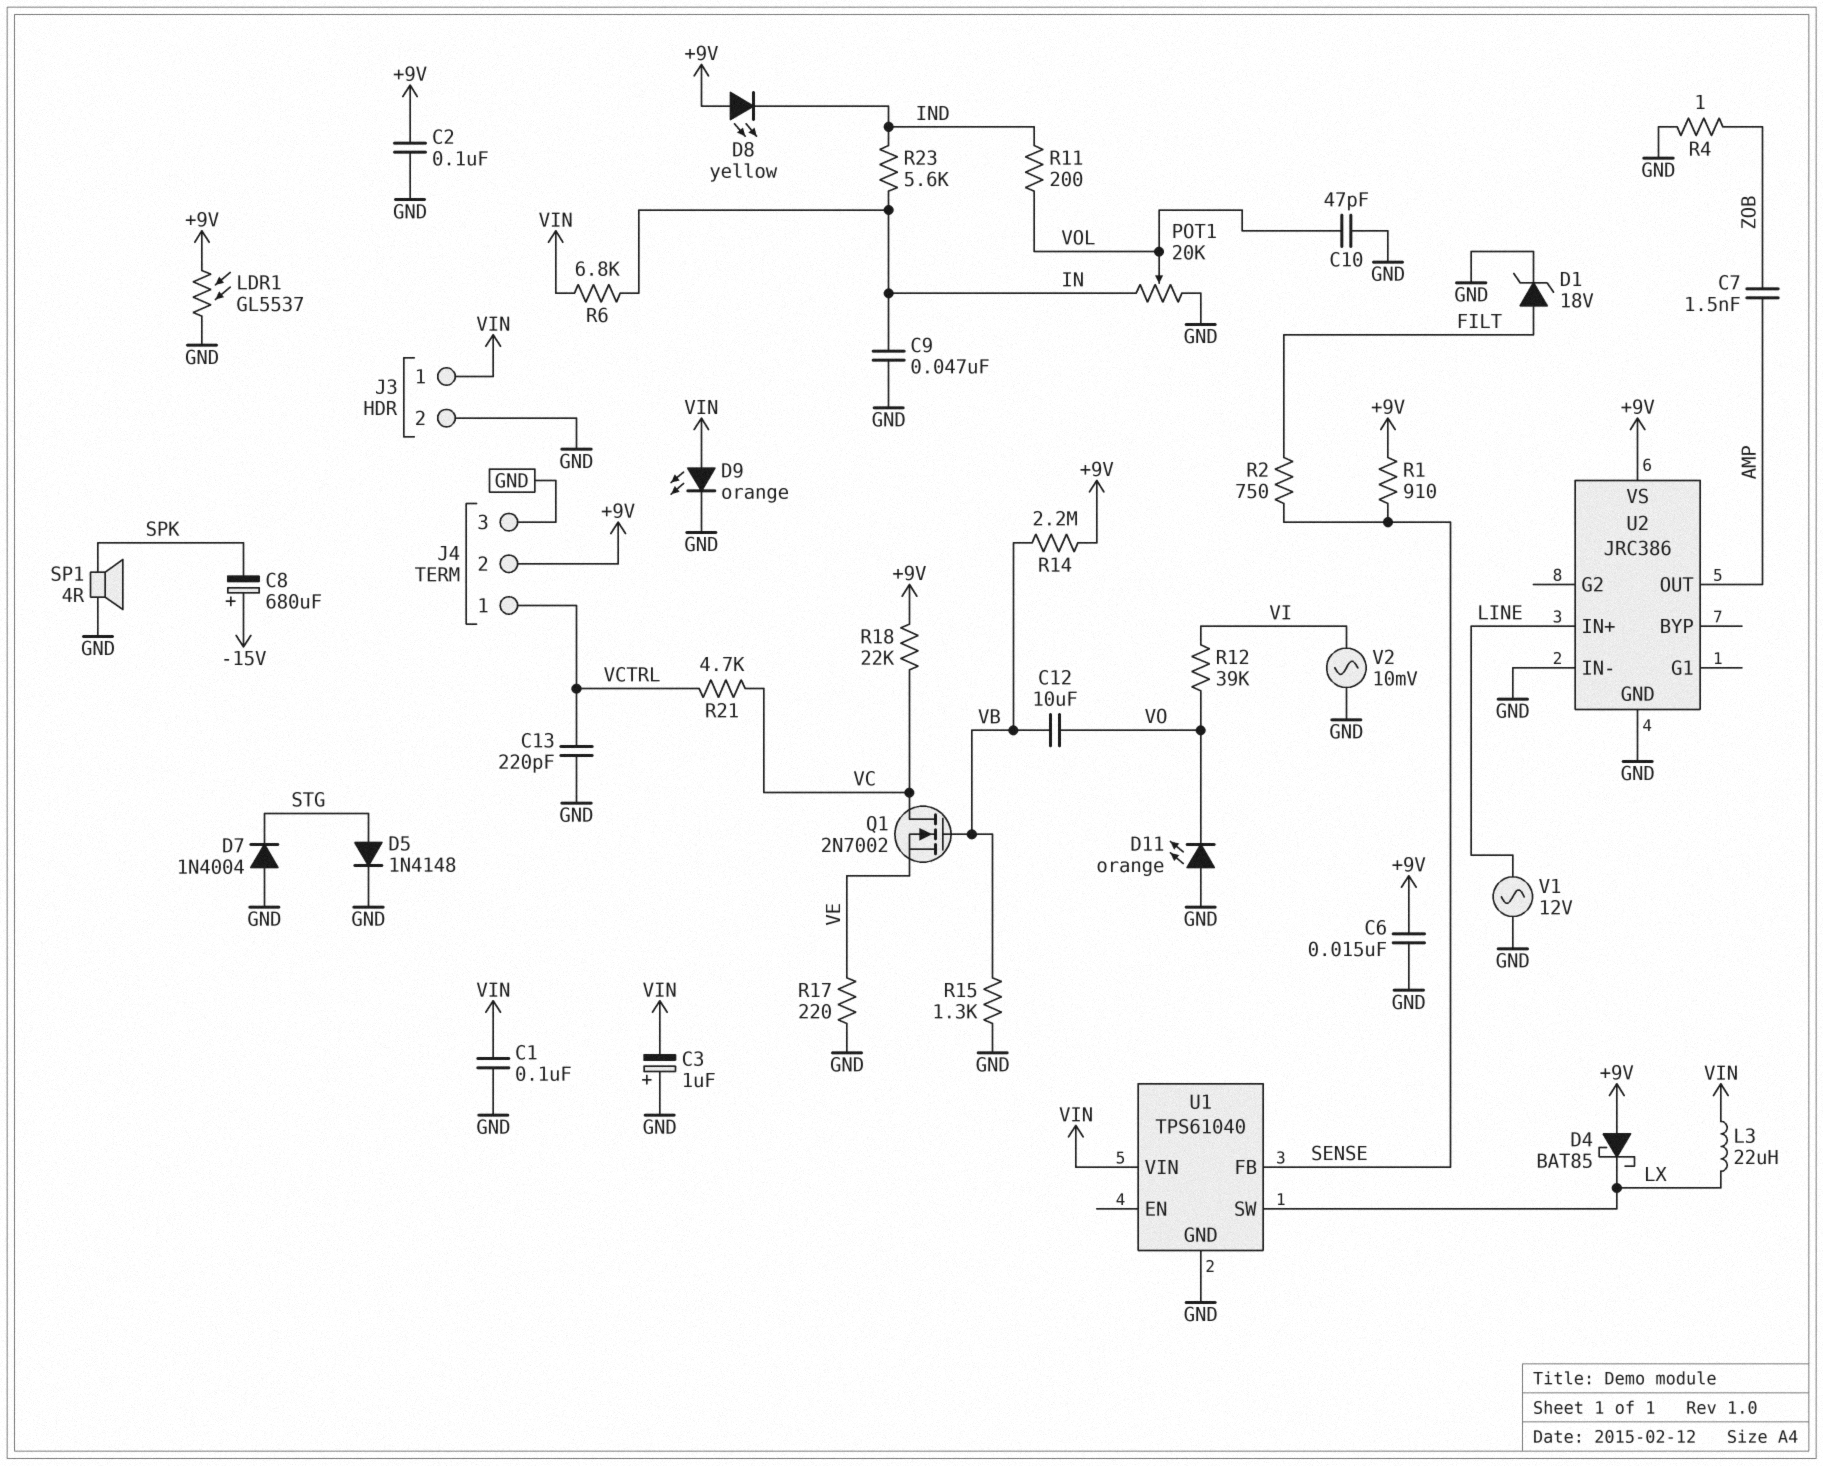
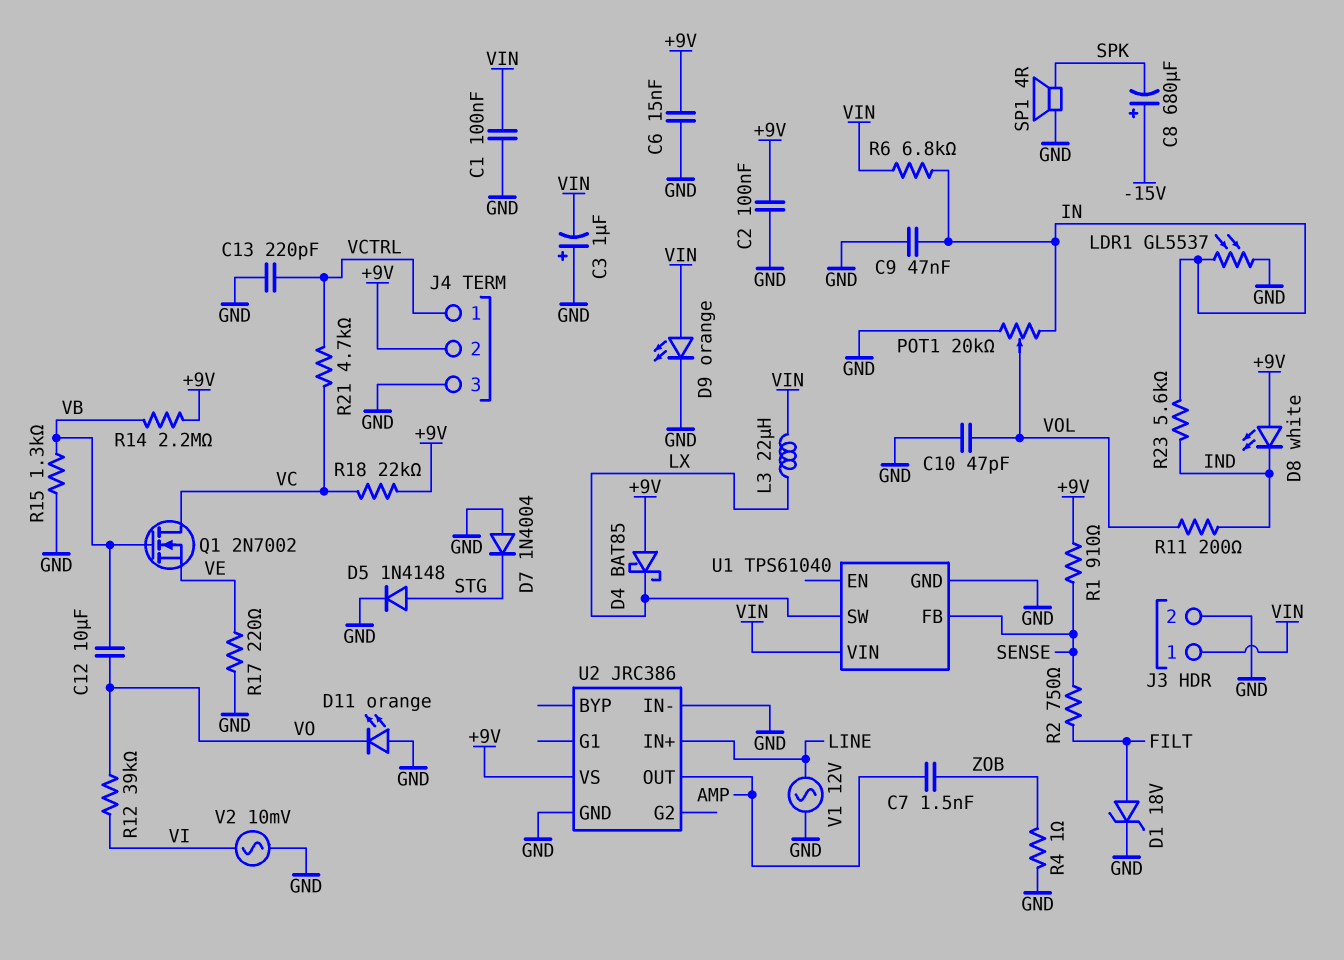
D8: LED yellow (A +9V, K IND) -> LED white (A +9V, K IND)
LDR1: GL5537 (+9V, GND) -> GL5537 (GND, IN)

